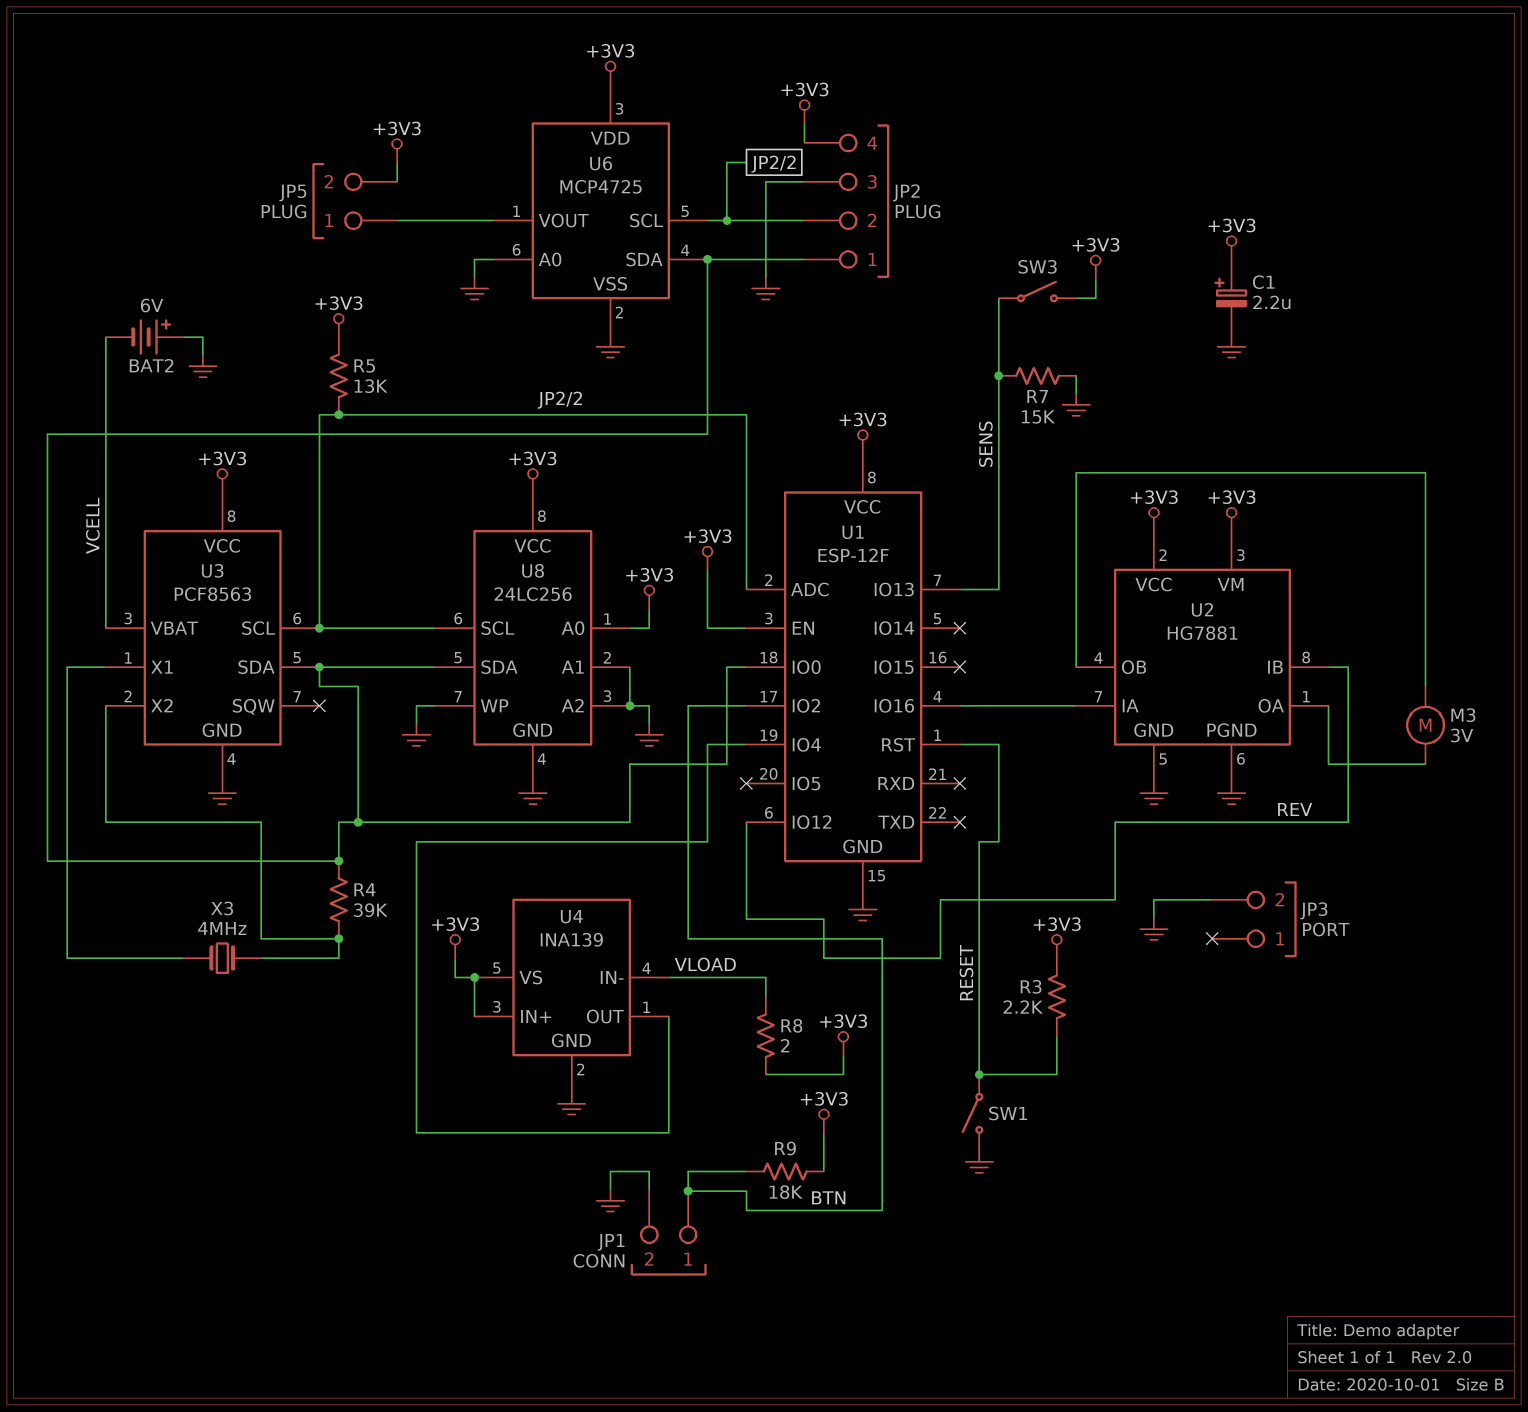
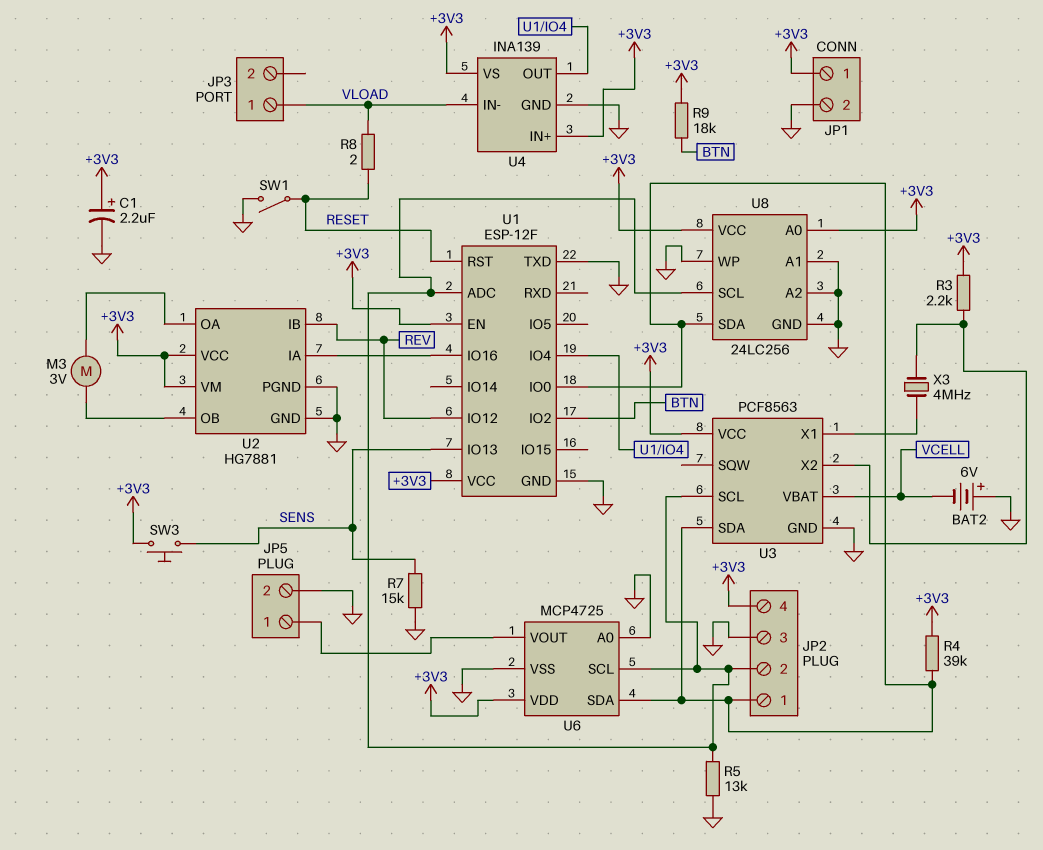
JP1 pin 1: BTN -> +3V3
JP3 pin 1: none -> VLOAD
JP3 pin 2: GND -> none
JP5 pin 2: +3V3 -> GND
R3: 2.2k (+3V3, RESET) -> 2.2k (+3V3, U3/X2)
R4: 39k (JP2/1, U3/X2) -> 39k (+3V3, JP2/1)
R5: 13k (+3V3, JP2/2) -> 13k (GND, JP2/2)
R8: 2 (+3V3, VLOAD) -> 2 (RESET, VLOAD)
SW3: switch (+3V3, SENS) -> button (+3V3, SENS)
U1 pin TXD: none -> GND

